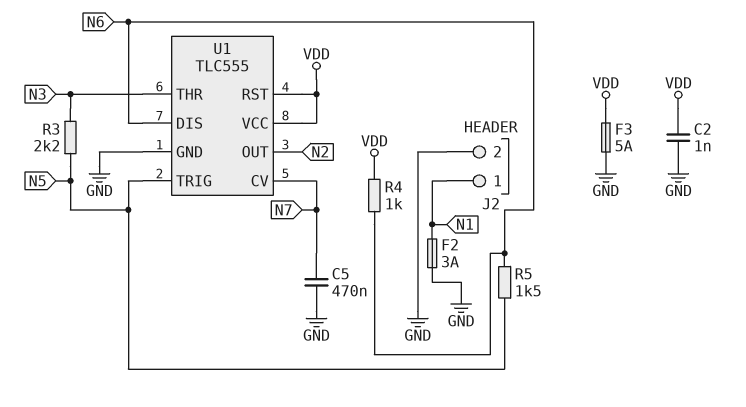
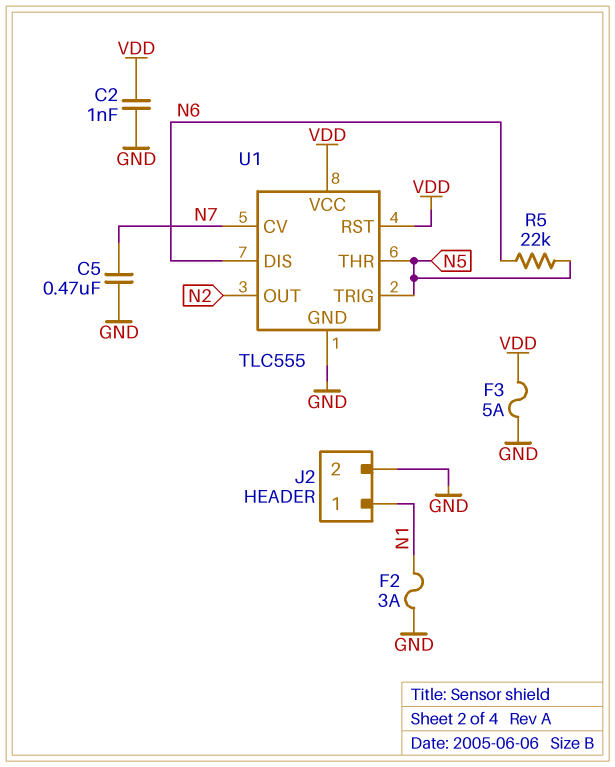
R3: 2.2k (N3, N5) -> none
R4: 1k (N6, VDD) -> none
R5: 1.5k (N5, N6) -> 22k (N5, N6)
U1 pin THR: N3 -> N5

